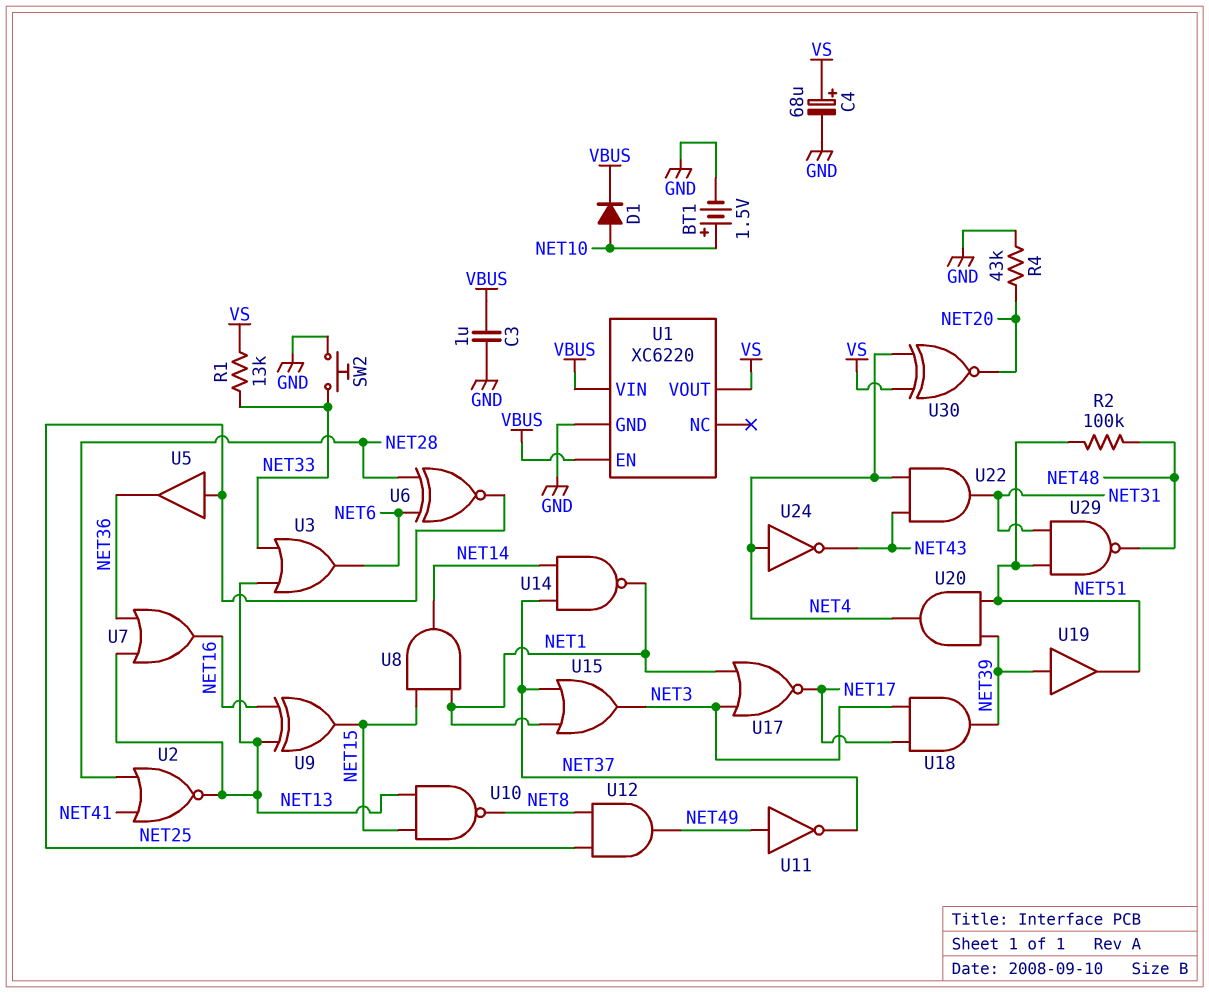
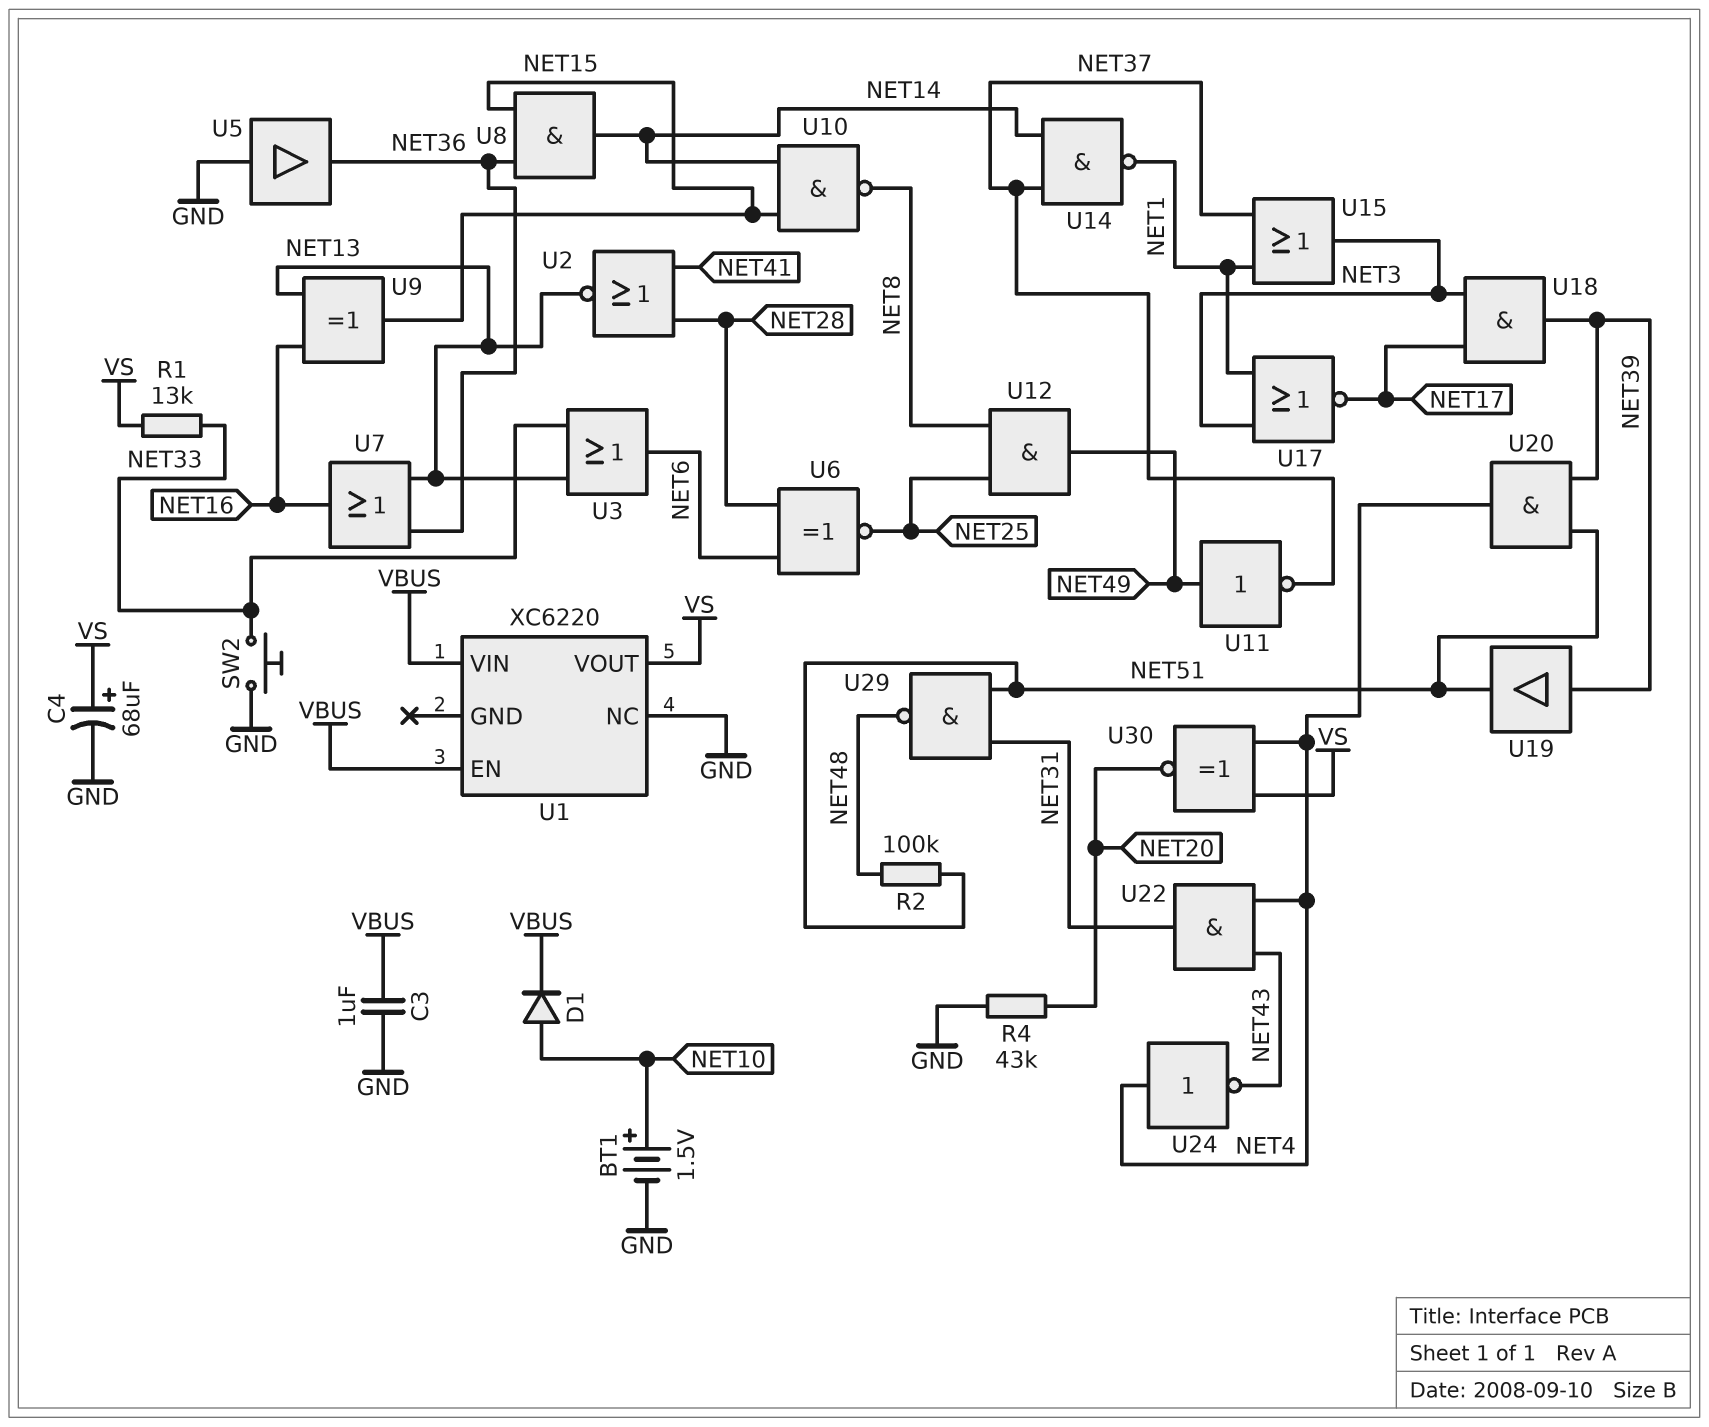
U1 pin GND: GND -> none
U1 pin NC: none -> GND
U5: buffer (in NET25, out NET36) -> buffer (in GND, out NET36)
U8: AND (in NET1, in NET15, out NET14) -> AND (in NET15, in NET36, out NET14)
U10: NAND (in NET13, in NET15, out NET8) -> NAND (in NET14, in NET15, out NET8)

